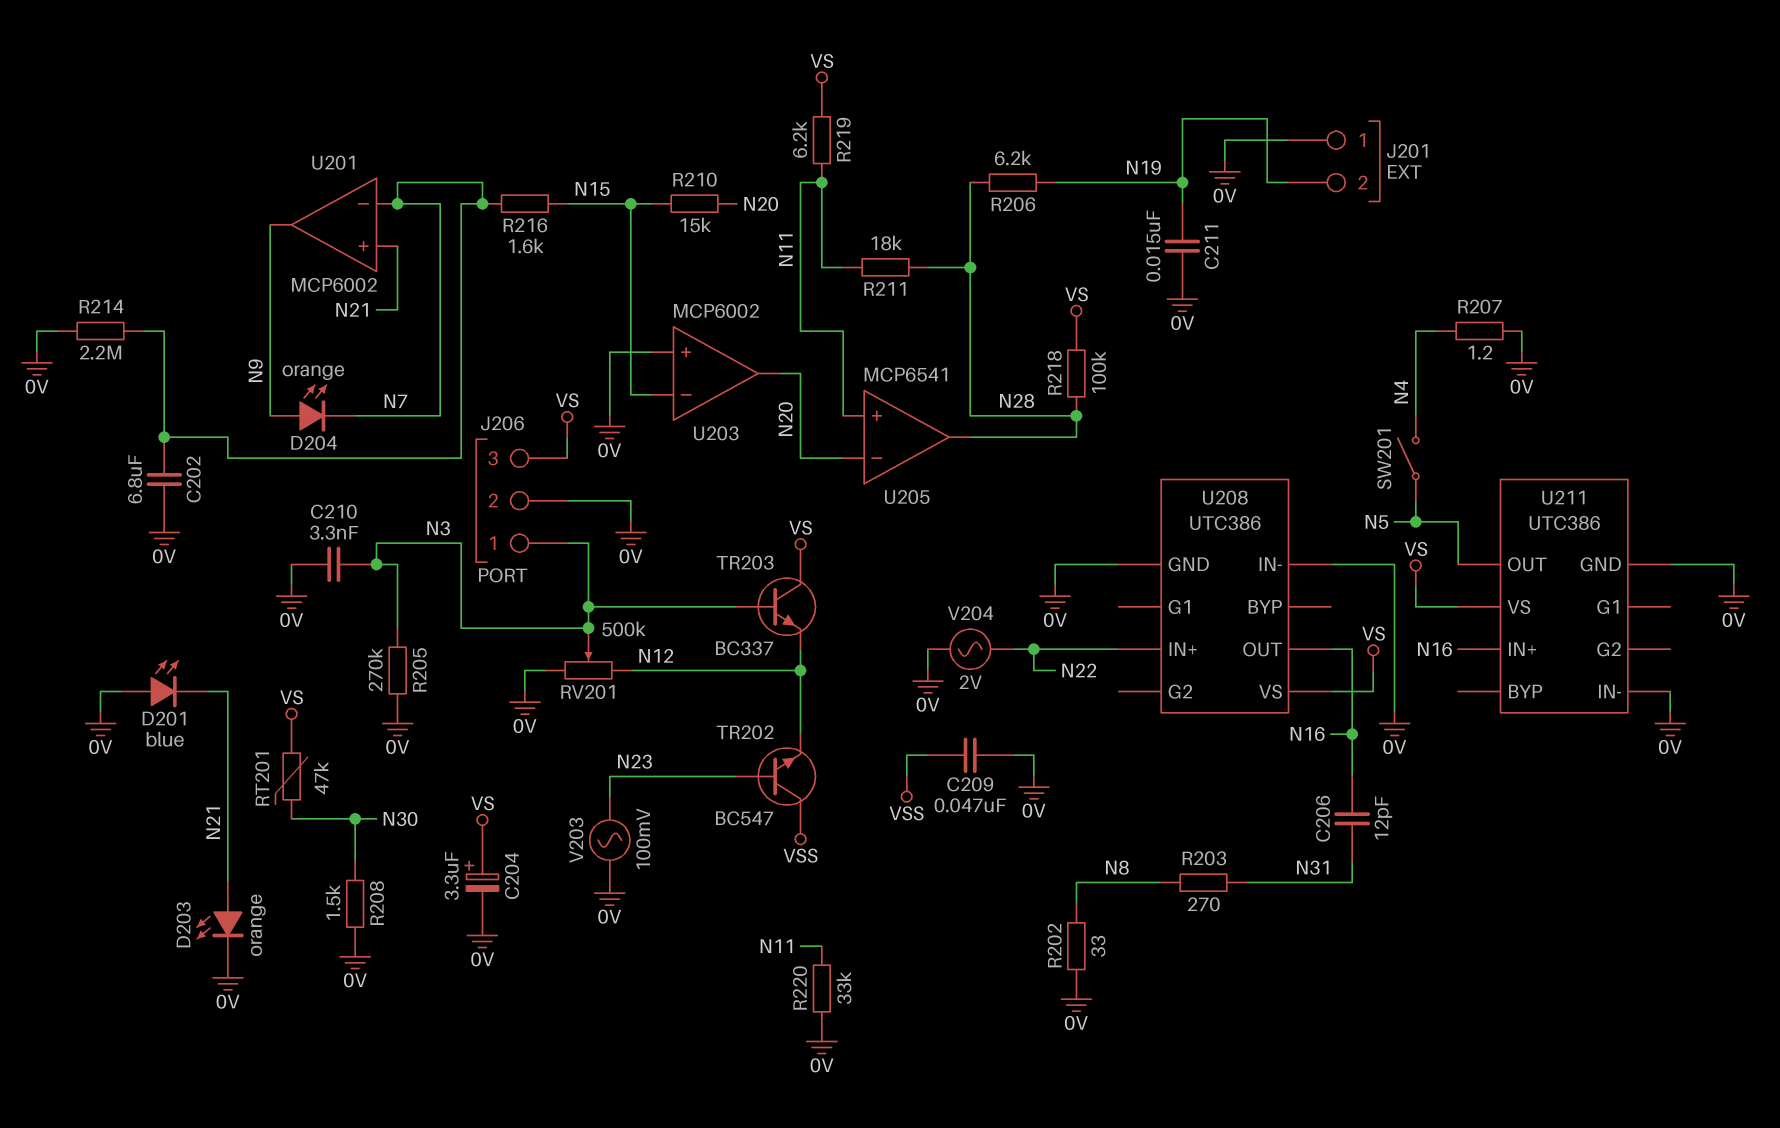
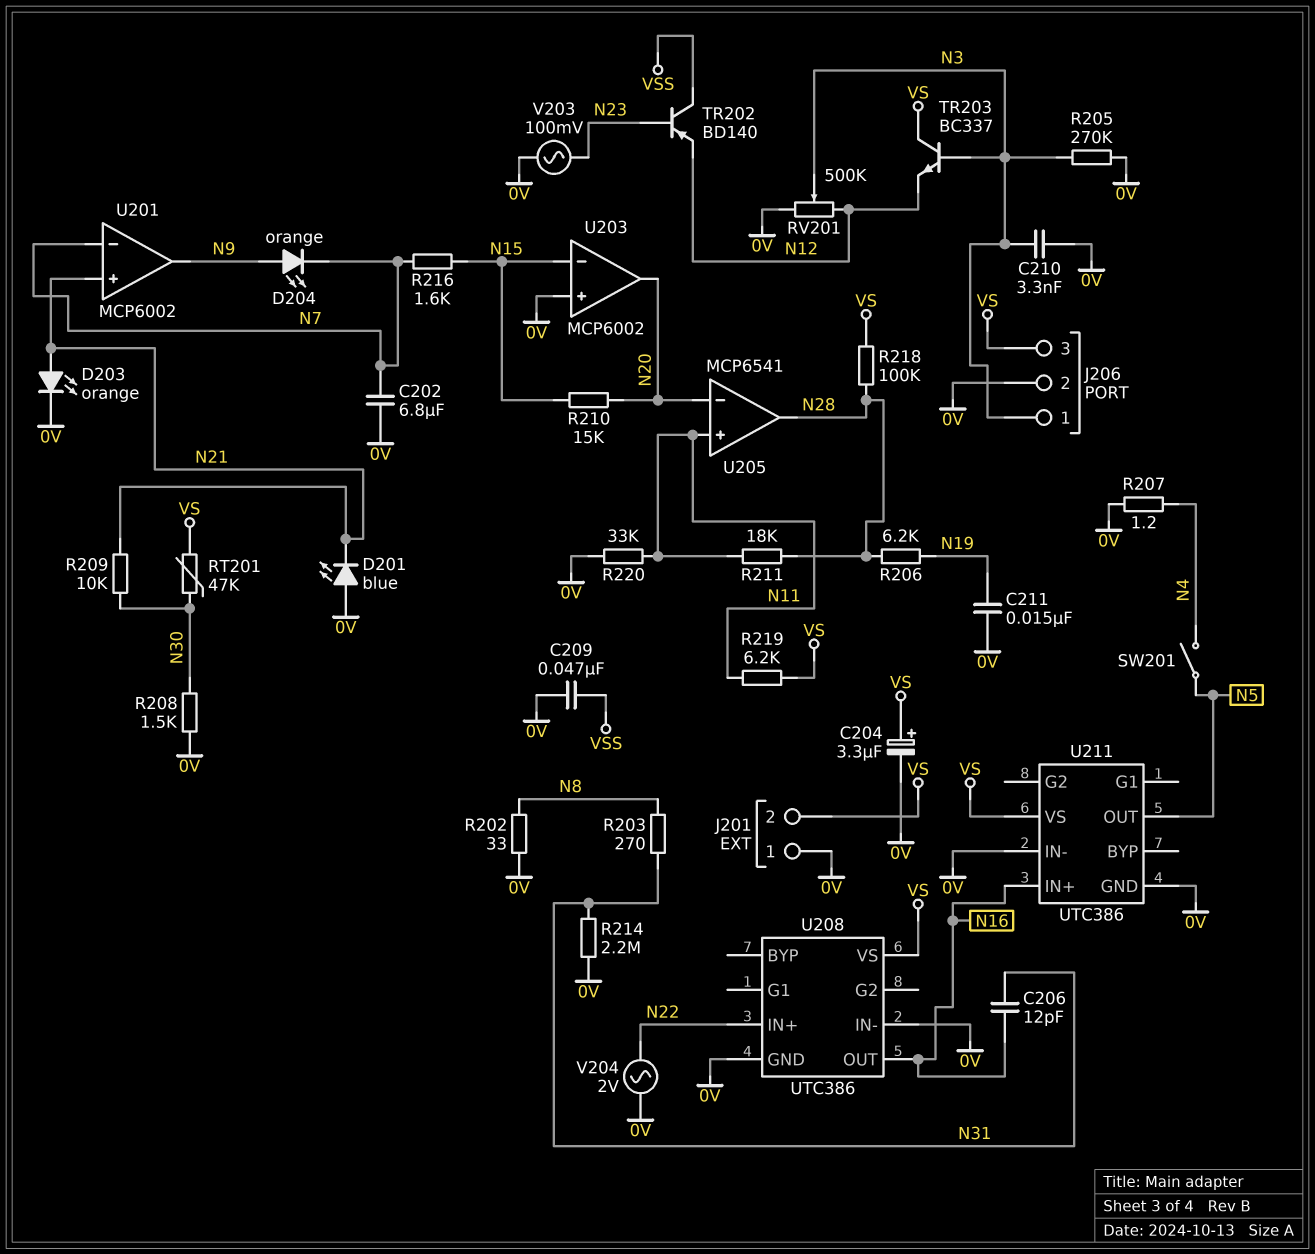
J201 pin 2: N19 -> VS
R209: none -> 10k (N21, N30)
R214: 2.2M (0V, N7) -> 2.2M (0V, N31)
TR202: NPN BC547 (B N23, C VSS, E N12) -> PNP BD140 (B N23, C VSS, E N12)

